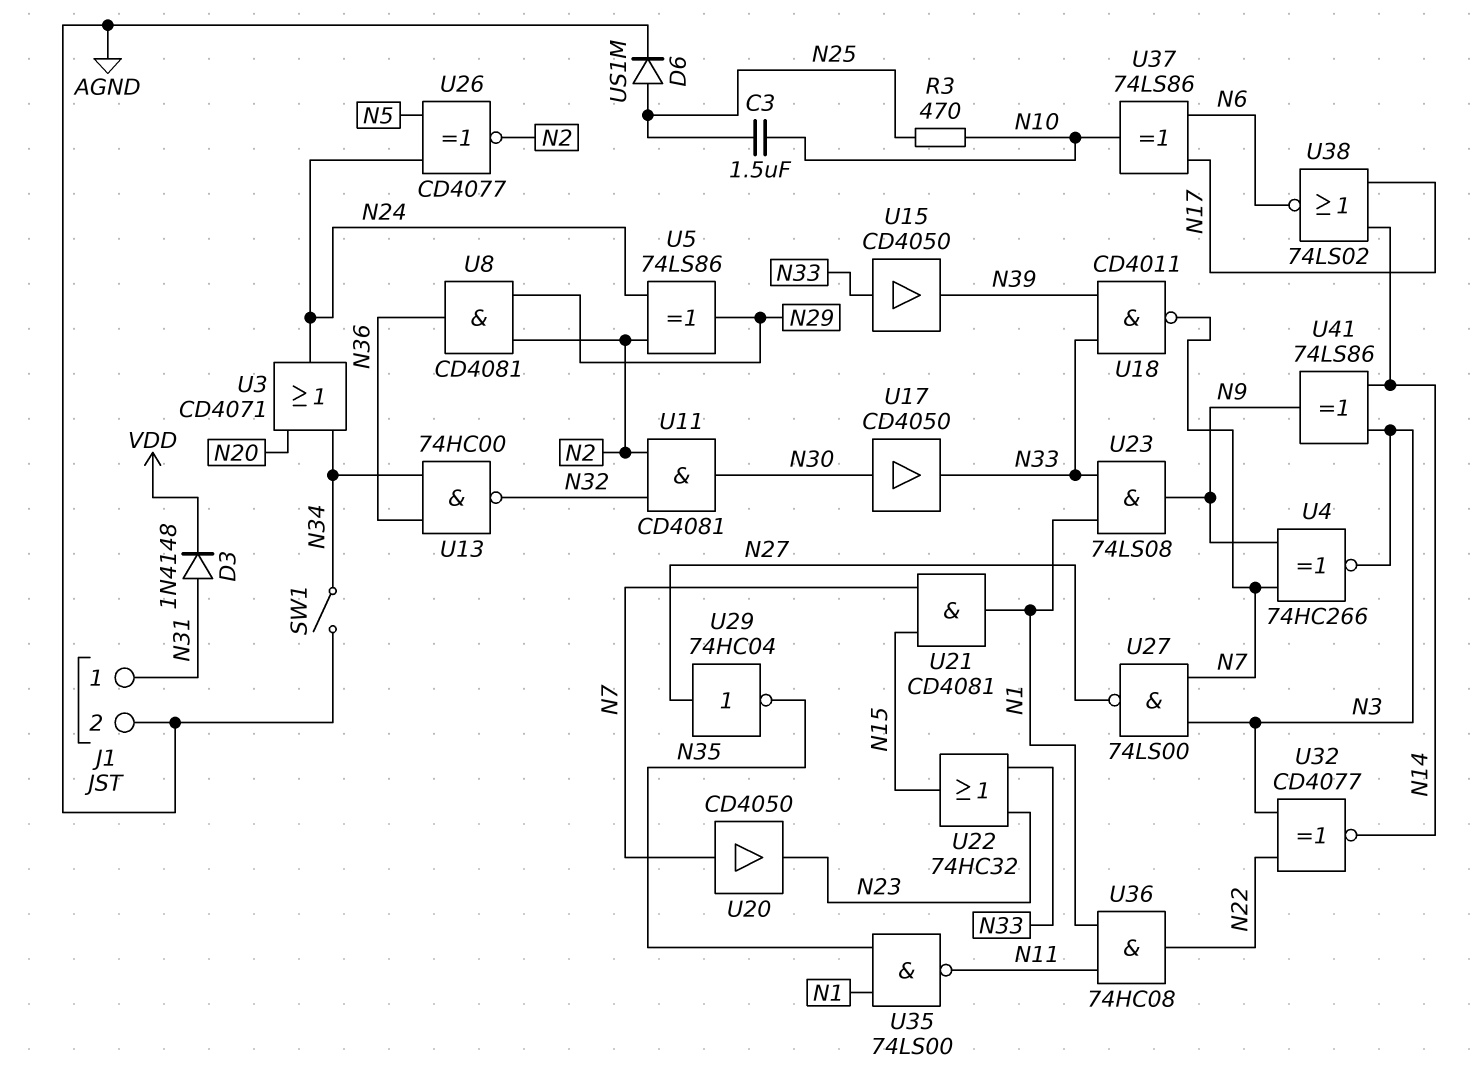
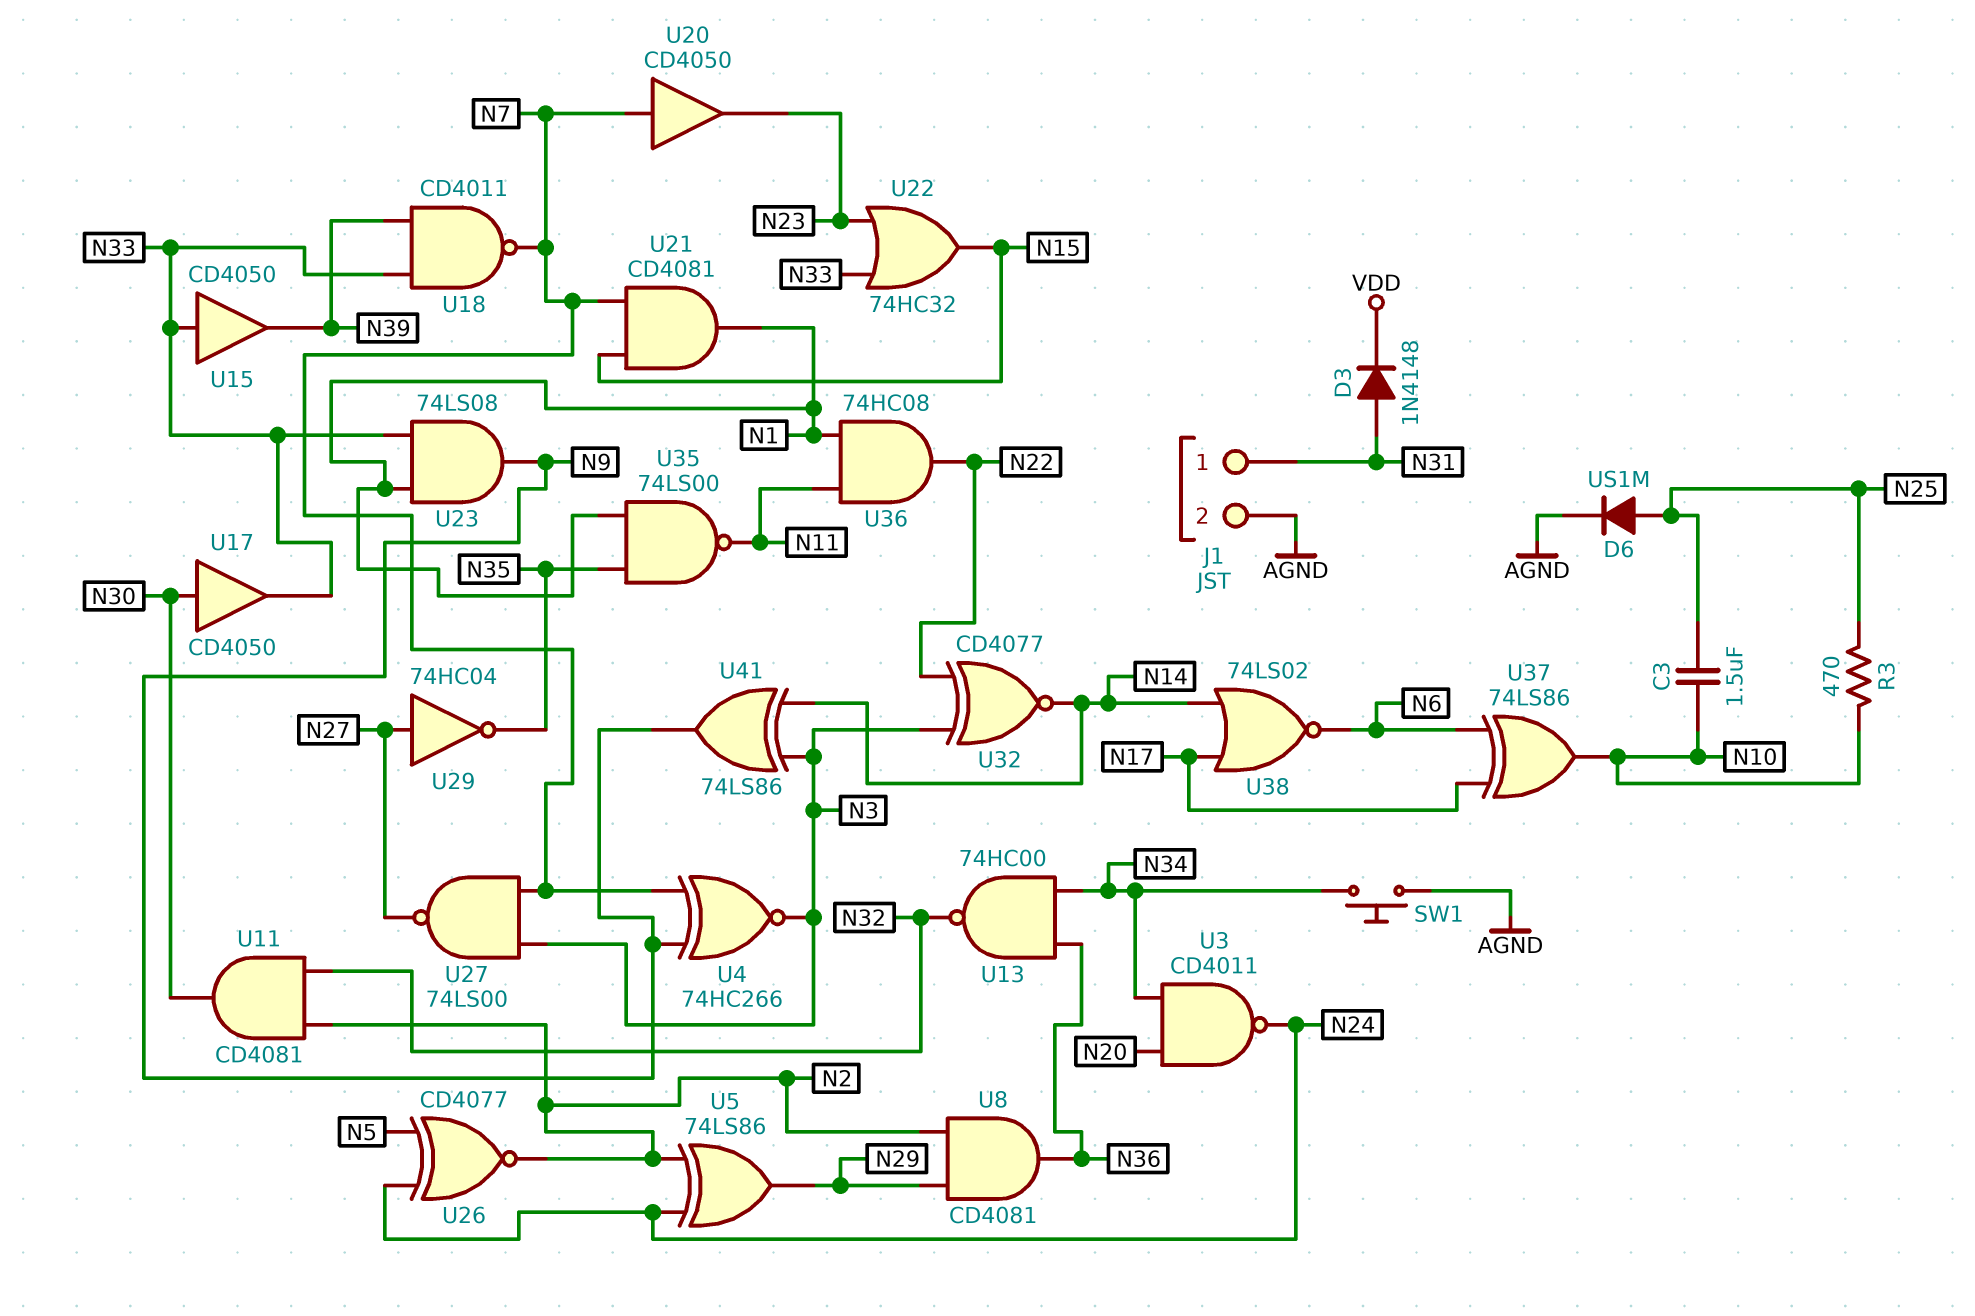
SW1: switch (AGND, N34) -> button (AGND, N34)
U3: OR CD4071 (in N20, in N34, out N24) -> NAND CD4011 (in N20, in N34, out N24)

